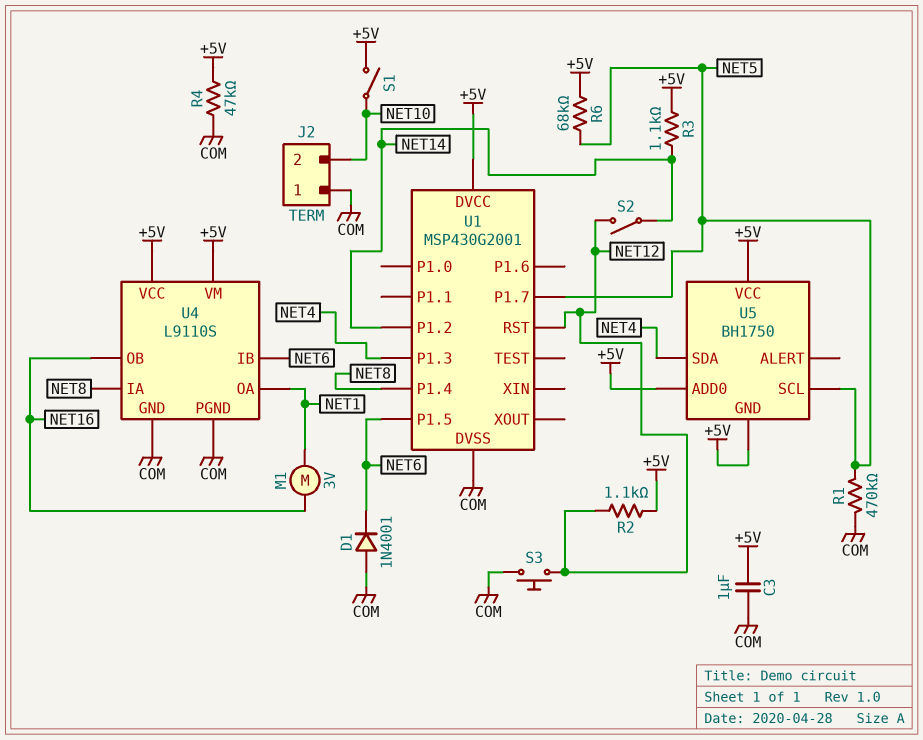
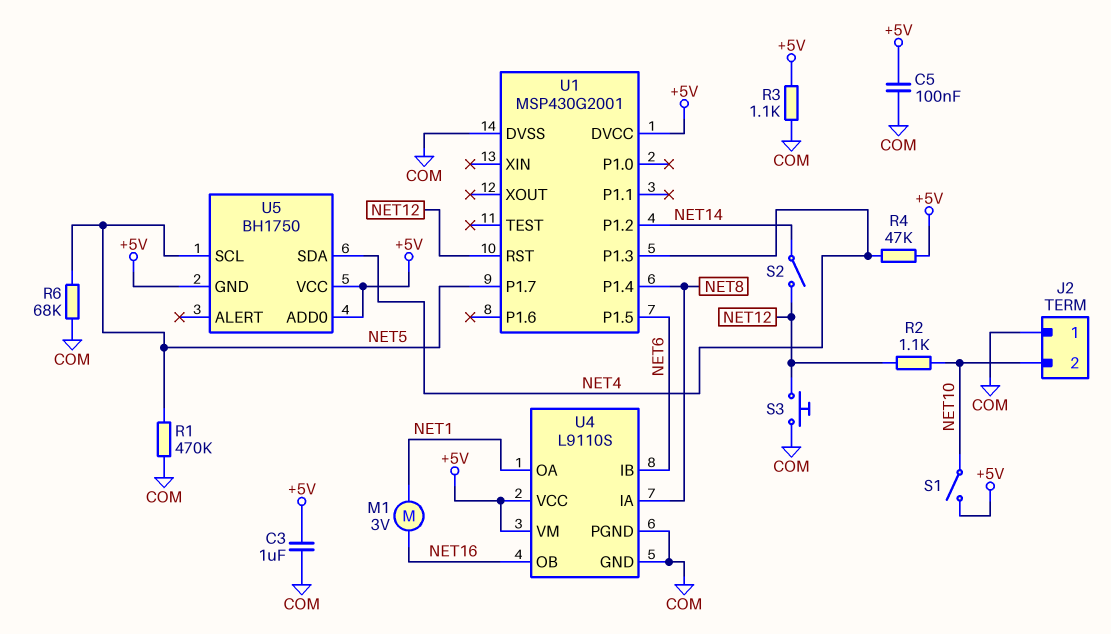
C5: none -> 100nF (+5V, COM)
D1: diode 1N4001 (A COM, K NET6) -> none
R2: 1.1k (+5V, NET12) -> 1.1k (NET10, NET12)
R3: 1.1k (+5V, NET14) -> 1.1k (+5V, COM)
R4: 47k (+5V, COM) -> 47k (+5V, NET4)
R6: 68k (+5V, NET5) -> 68k (COM, NET5)

